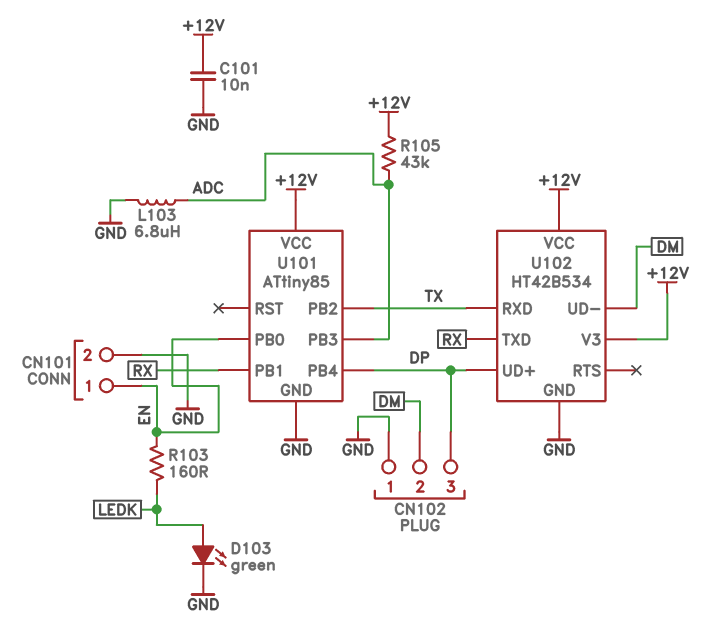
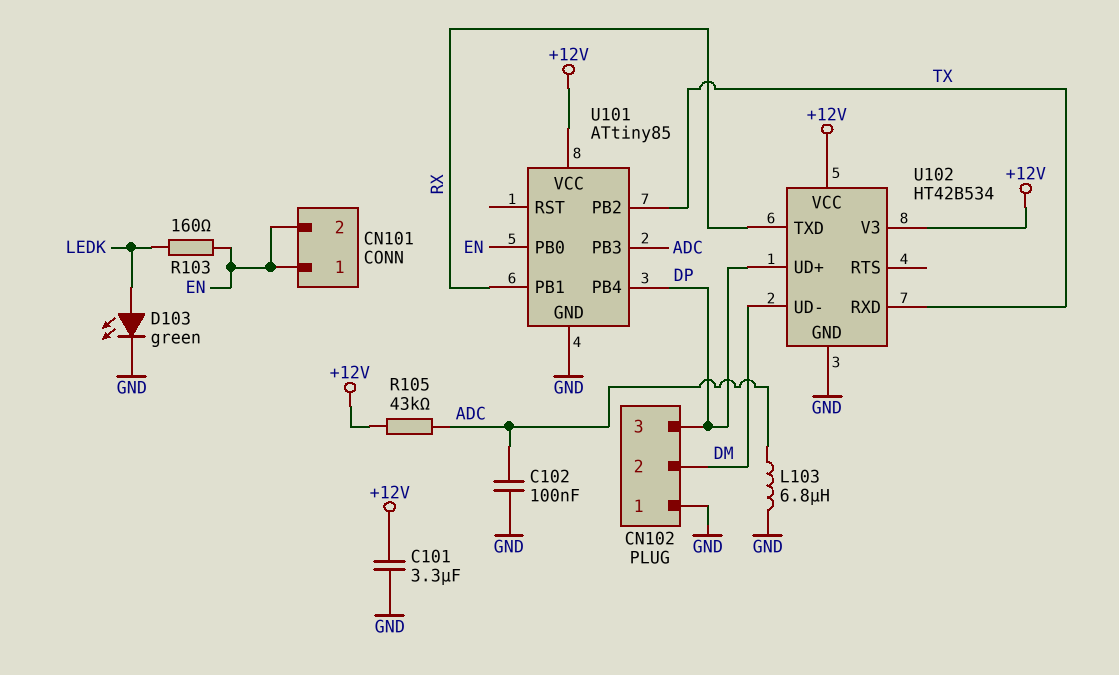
C101: 10nF (+12V, GND) -> 3.3uF (+12V, GND)
C102: none -> 100nF (ADC, GND)
CN101 pin 2: GND -> EN

